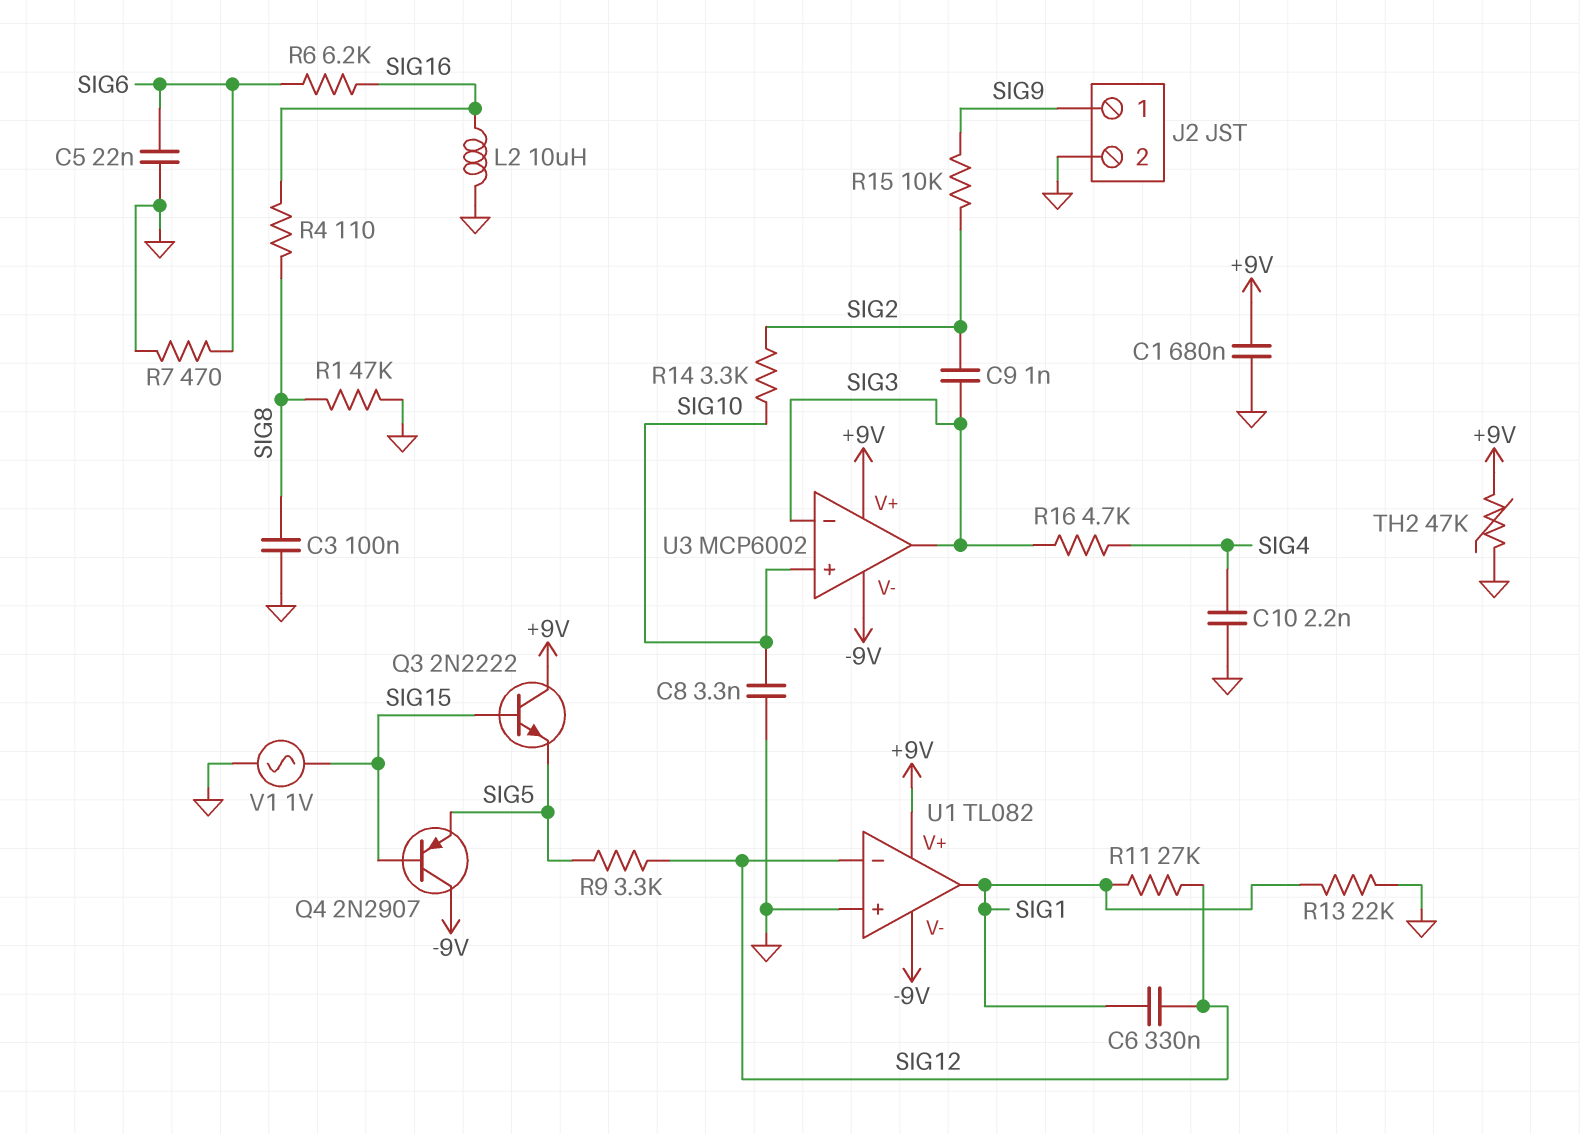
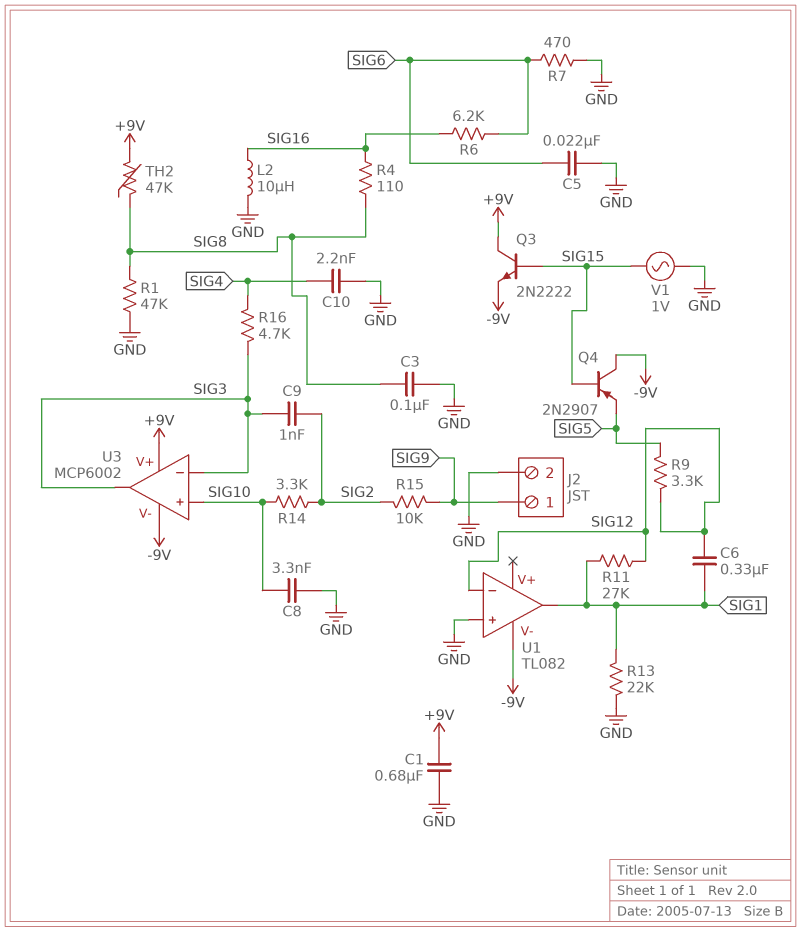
Q3: NPN 2N2222 (B SIG15, C +9V, E SIG5) -> NPN 2N2222 (B SIG15, C +9V, E -9V)
TH2: 47k (+9V, GND) -> 47k (+9V, SIG8)
U1 pin V+: +9V -> none

